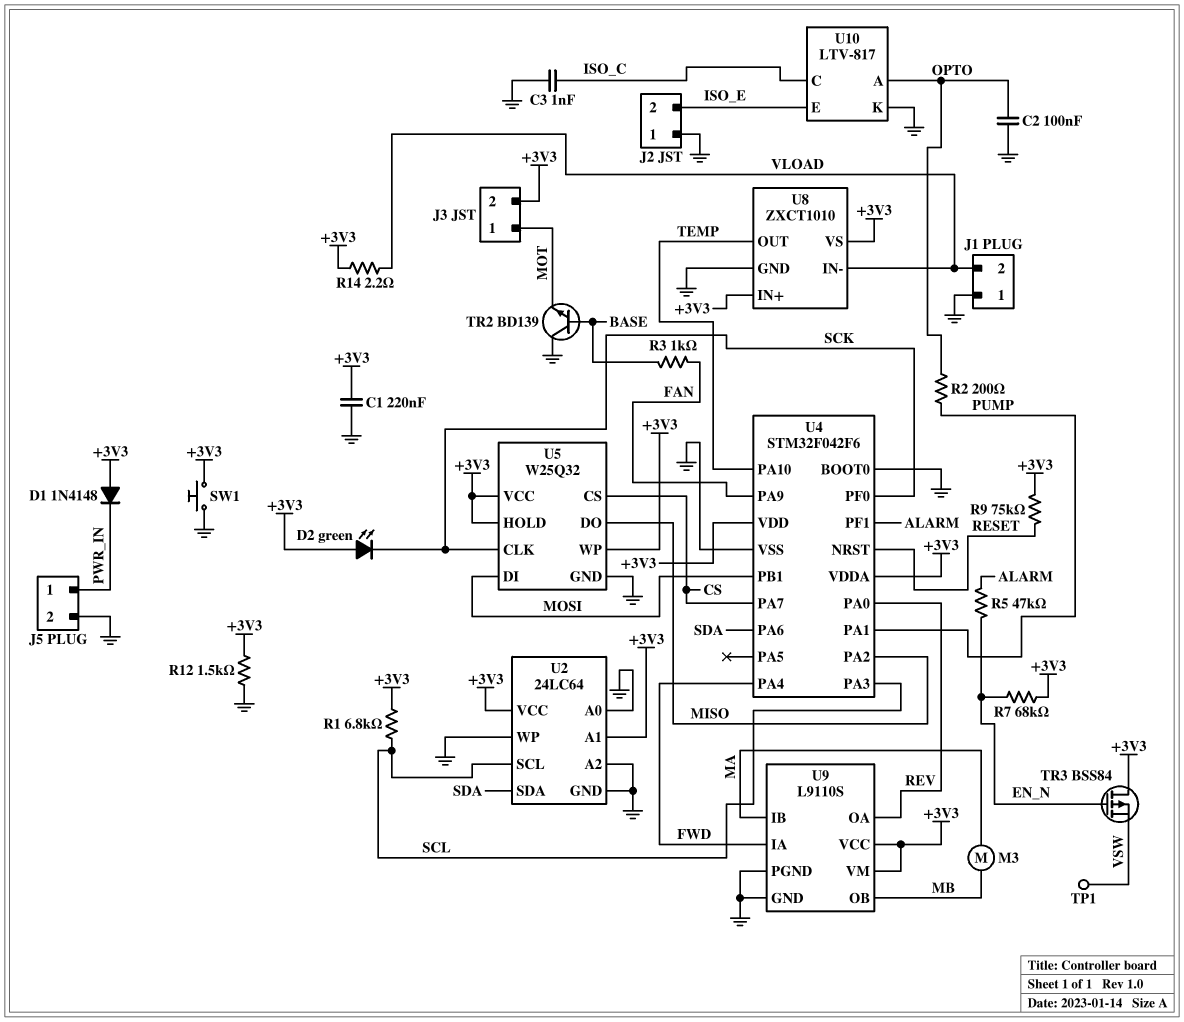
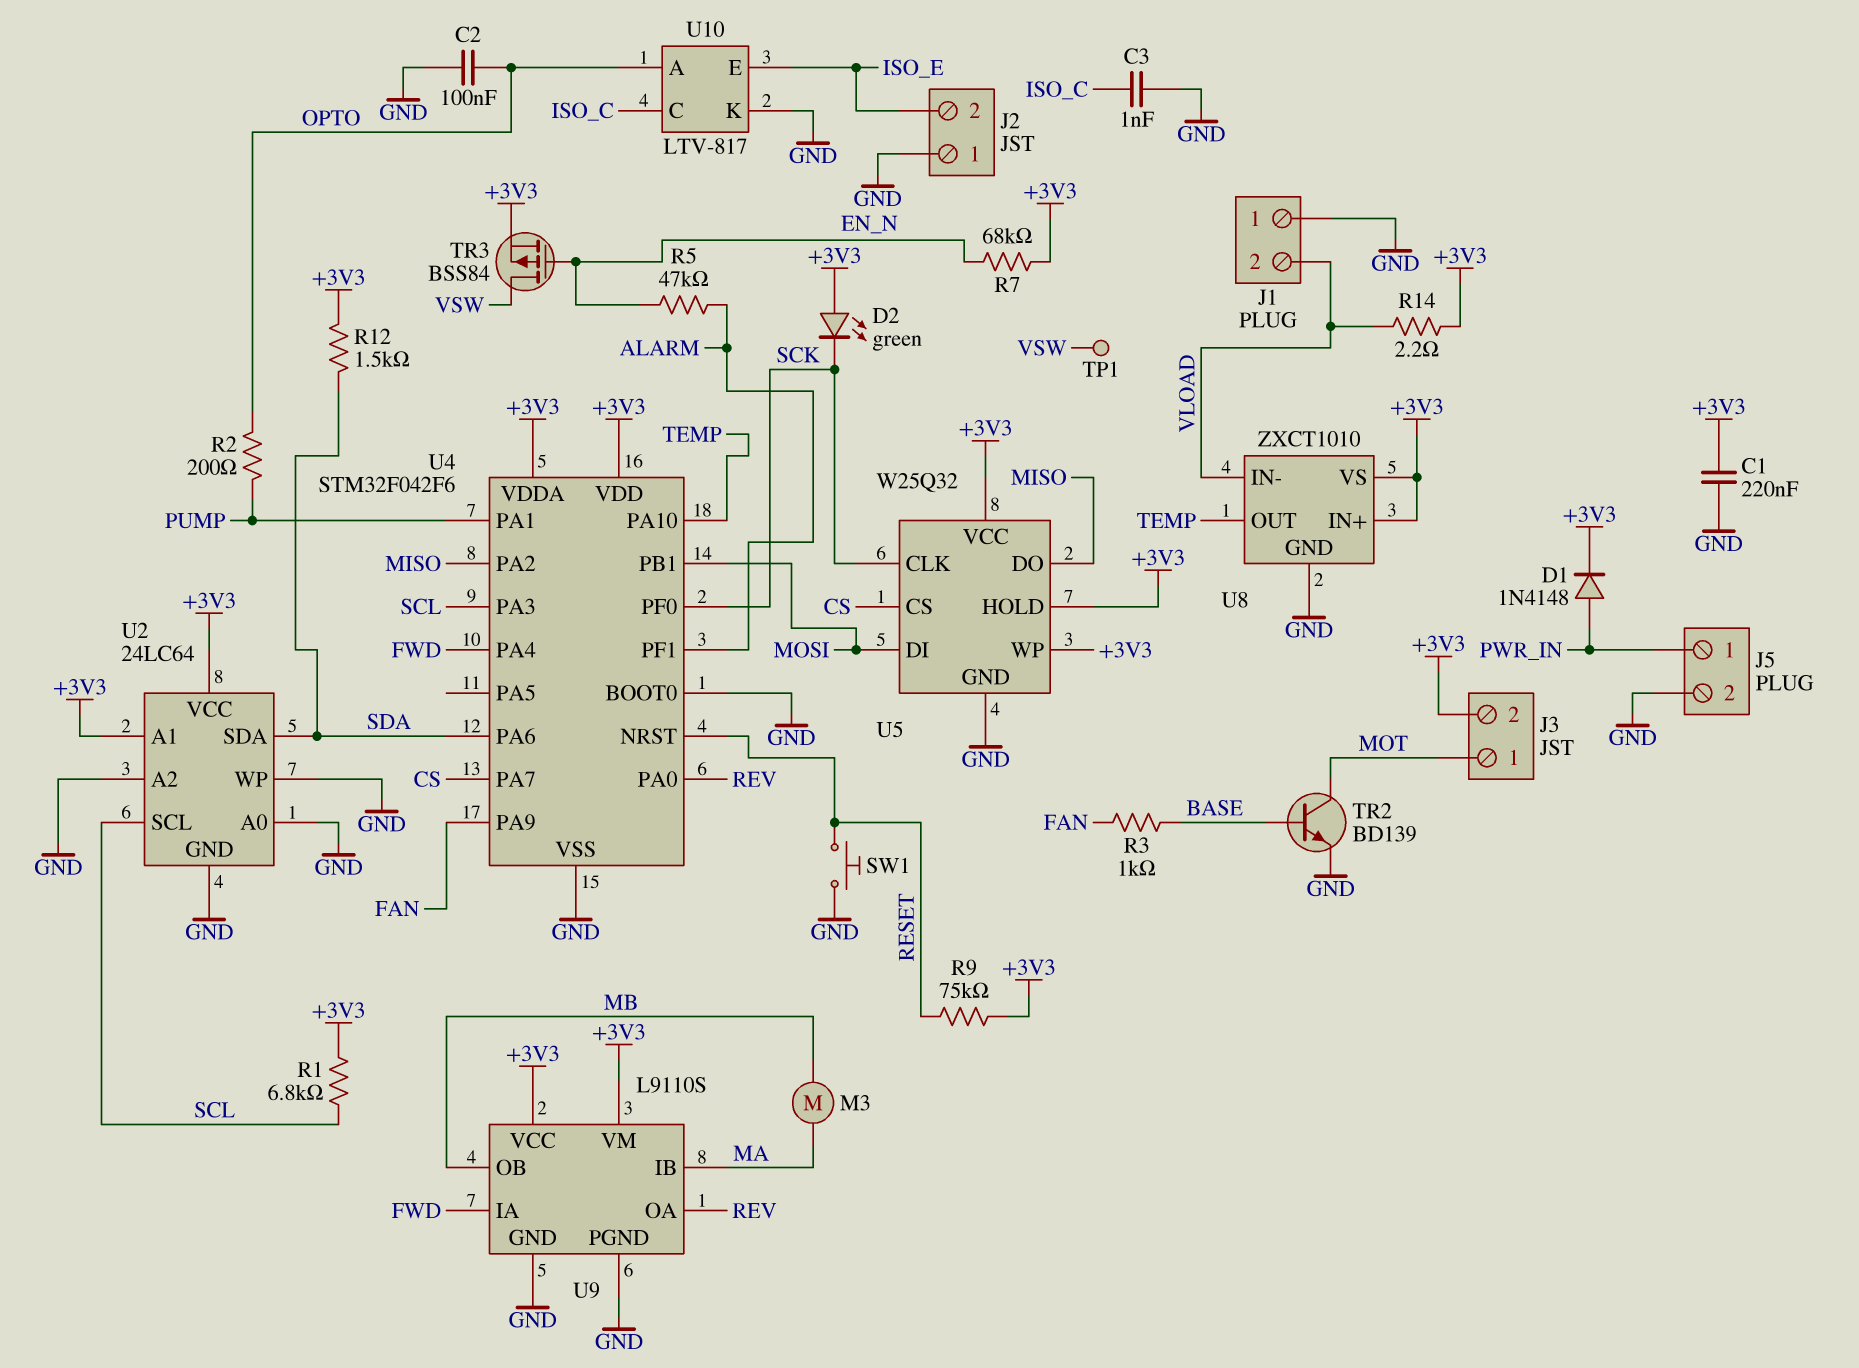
D1: diode 1N4148 (A +3V3, K PWR_IN) -> diode 1N4148 (A PWR_IN, K +3V3)
R12: 1.5k (+3V3, GND) -> 1.5k (+3V3, SDA)
SW1: button (+3V3, GND) -> button (GND, RESET)
TR2: NPN BD139 (B BASE, C GND, E MOT) -> NPN BD139 (B BASE, C MOT, E GND)
TR3: PMOS BSS84 (G EN_N, D +3V3, S VSW) -> PMOS BSS84 (G EN_N, D VSW, S +3V3)

